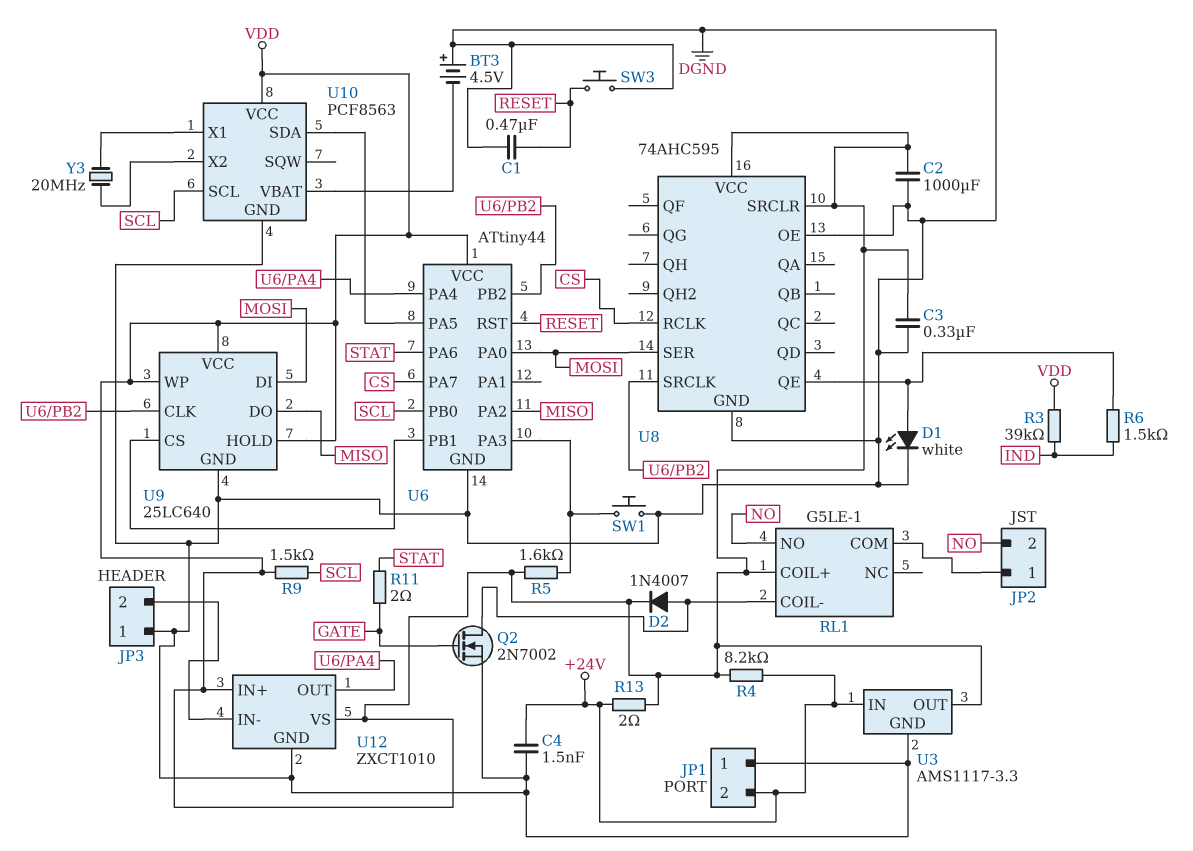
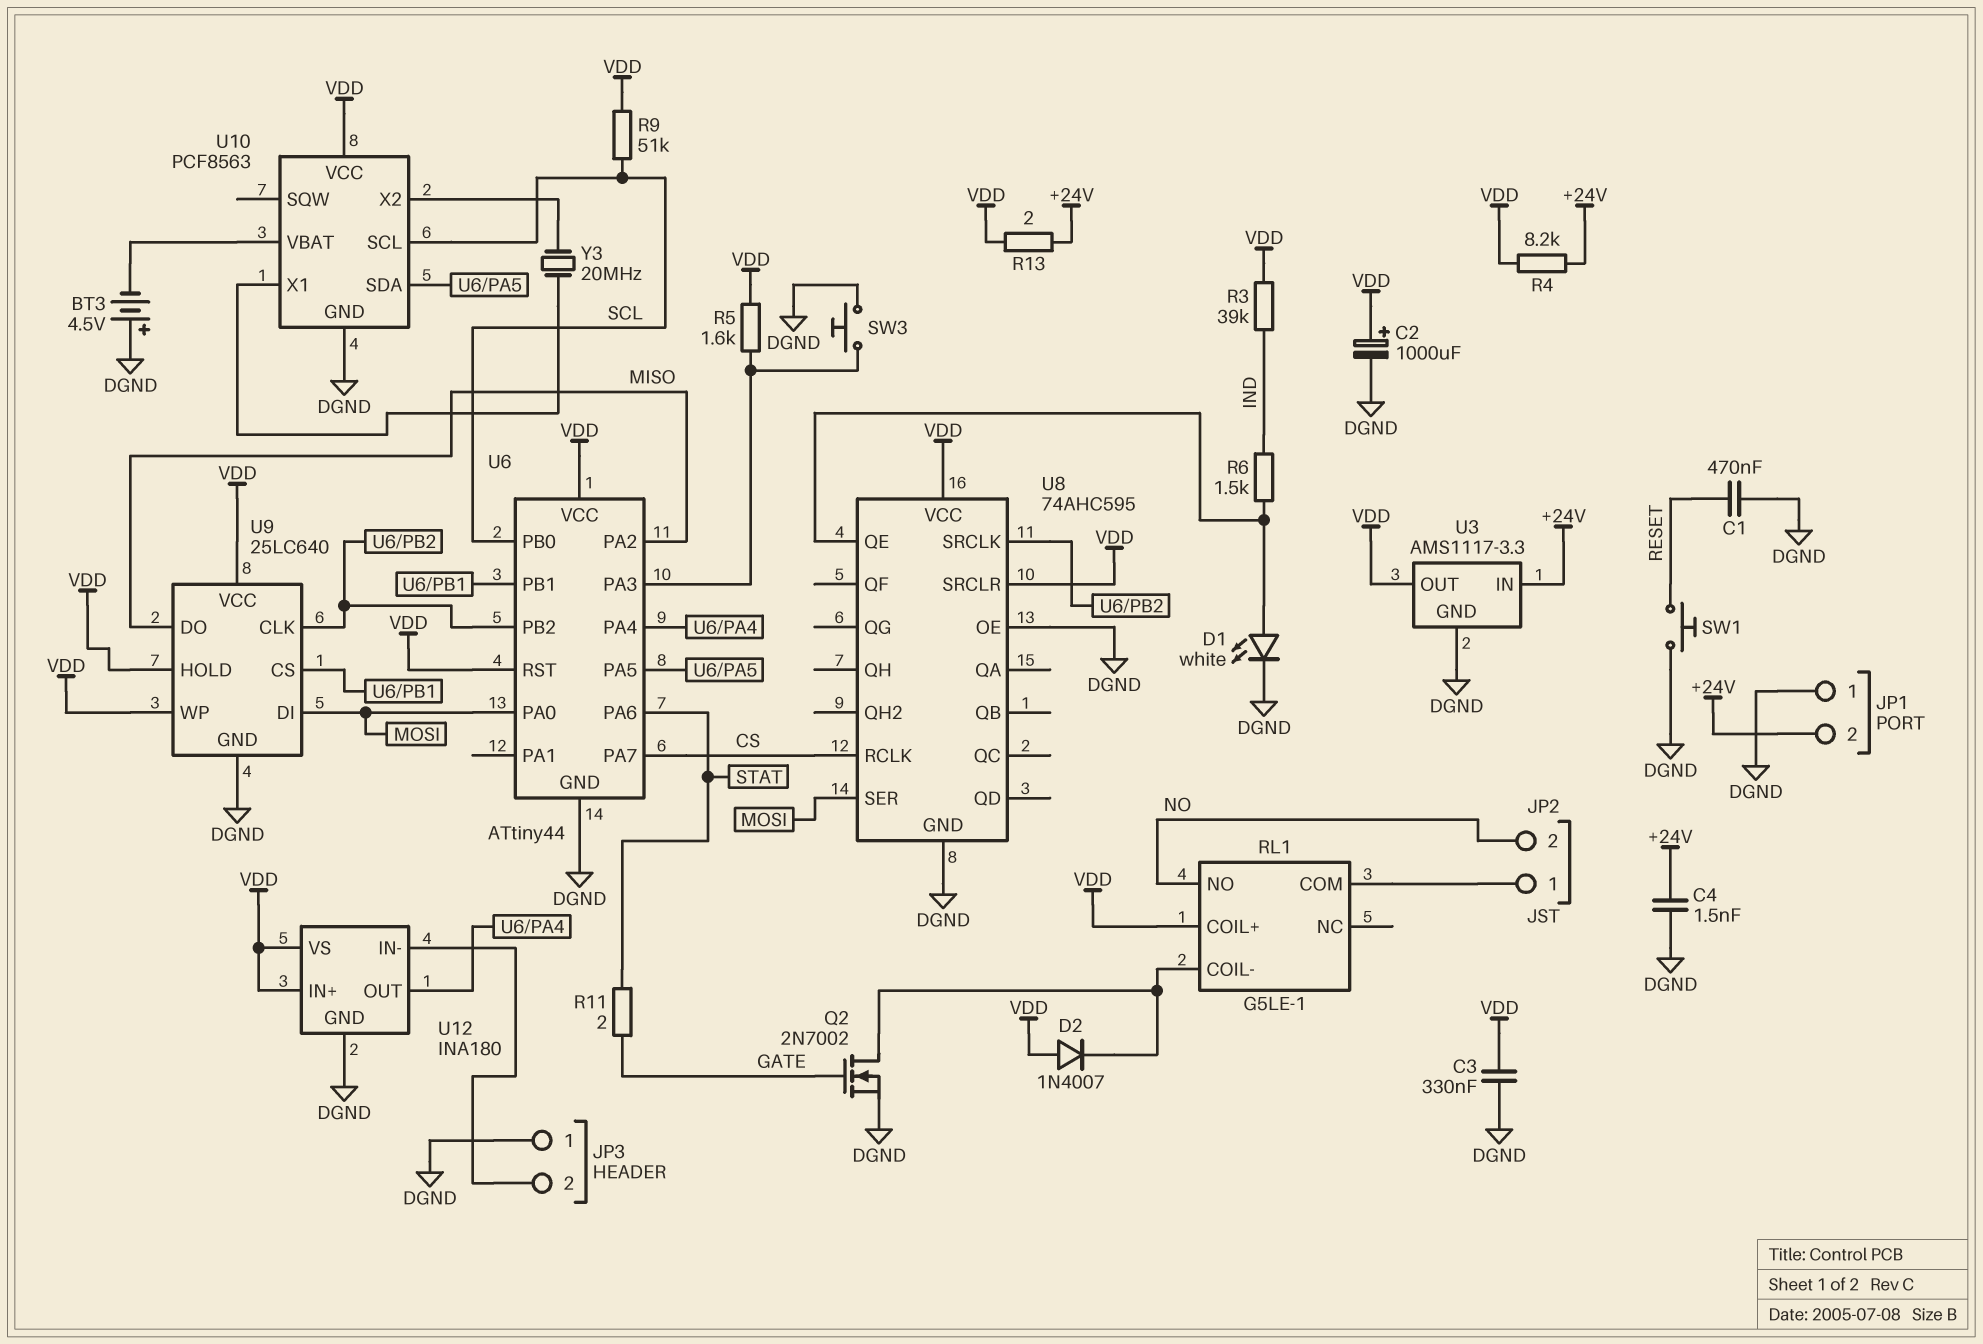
C2: 1000uF (DGND, VDD) -> 1000uF (plus VDD, minus DGND)
D2: diode 1N4007 (A RL1/COIL-, K VDD) -> diode 1N4007 (A VDD, K RL1/COIL-)
R9: 1.5k (SCL, VDD) -> 51k (SCL, VDD)
SW1: button (DGND, U6/PA3) -> button (DGND, RESET)
SW3: button (DGND, RESET) -> button (DGND, U6/PA3)
U6 pin RST: RESET -> VDD
U12: ZXCT1010 -> INA180

